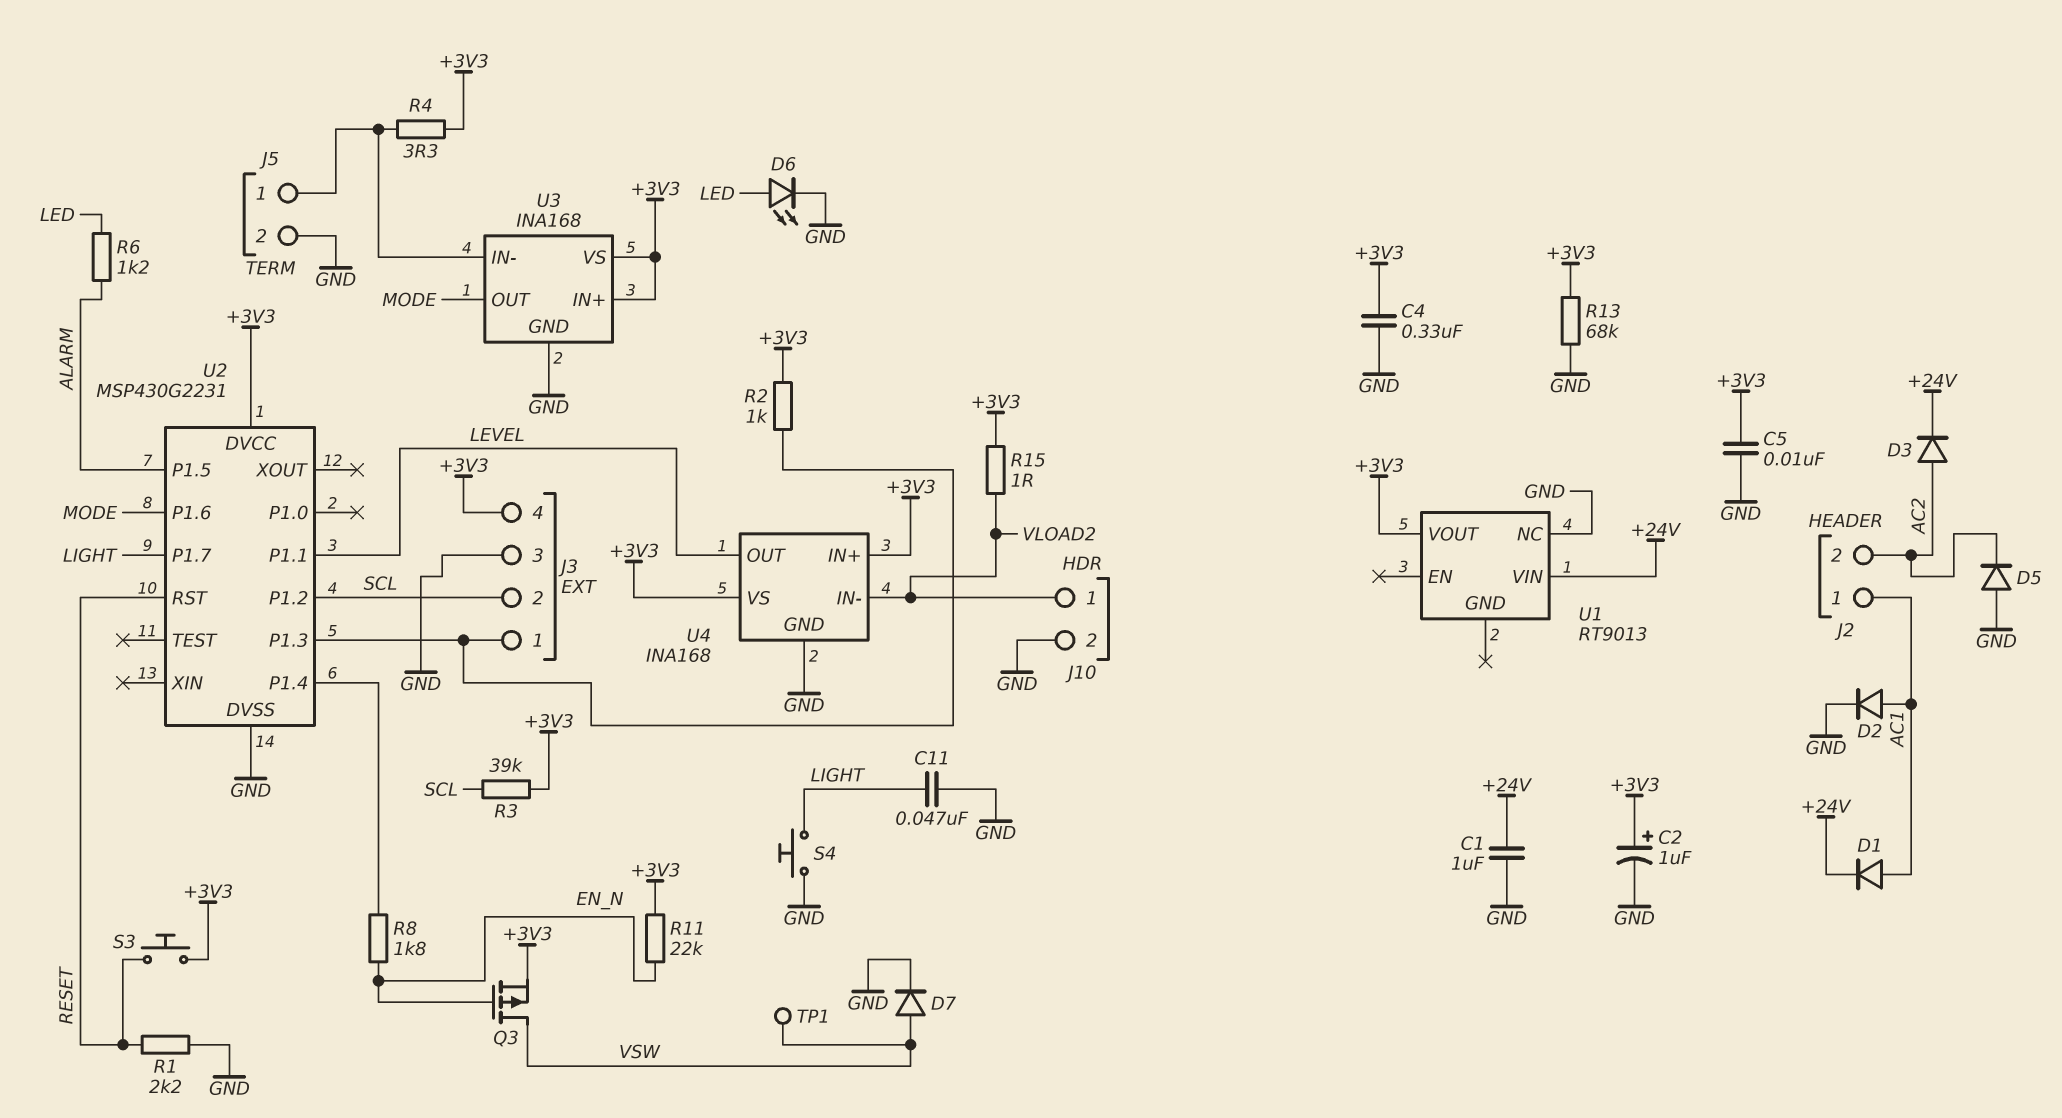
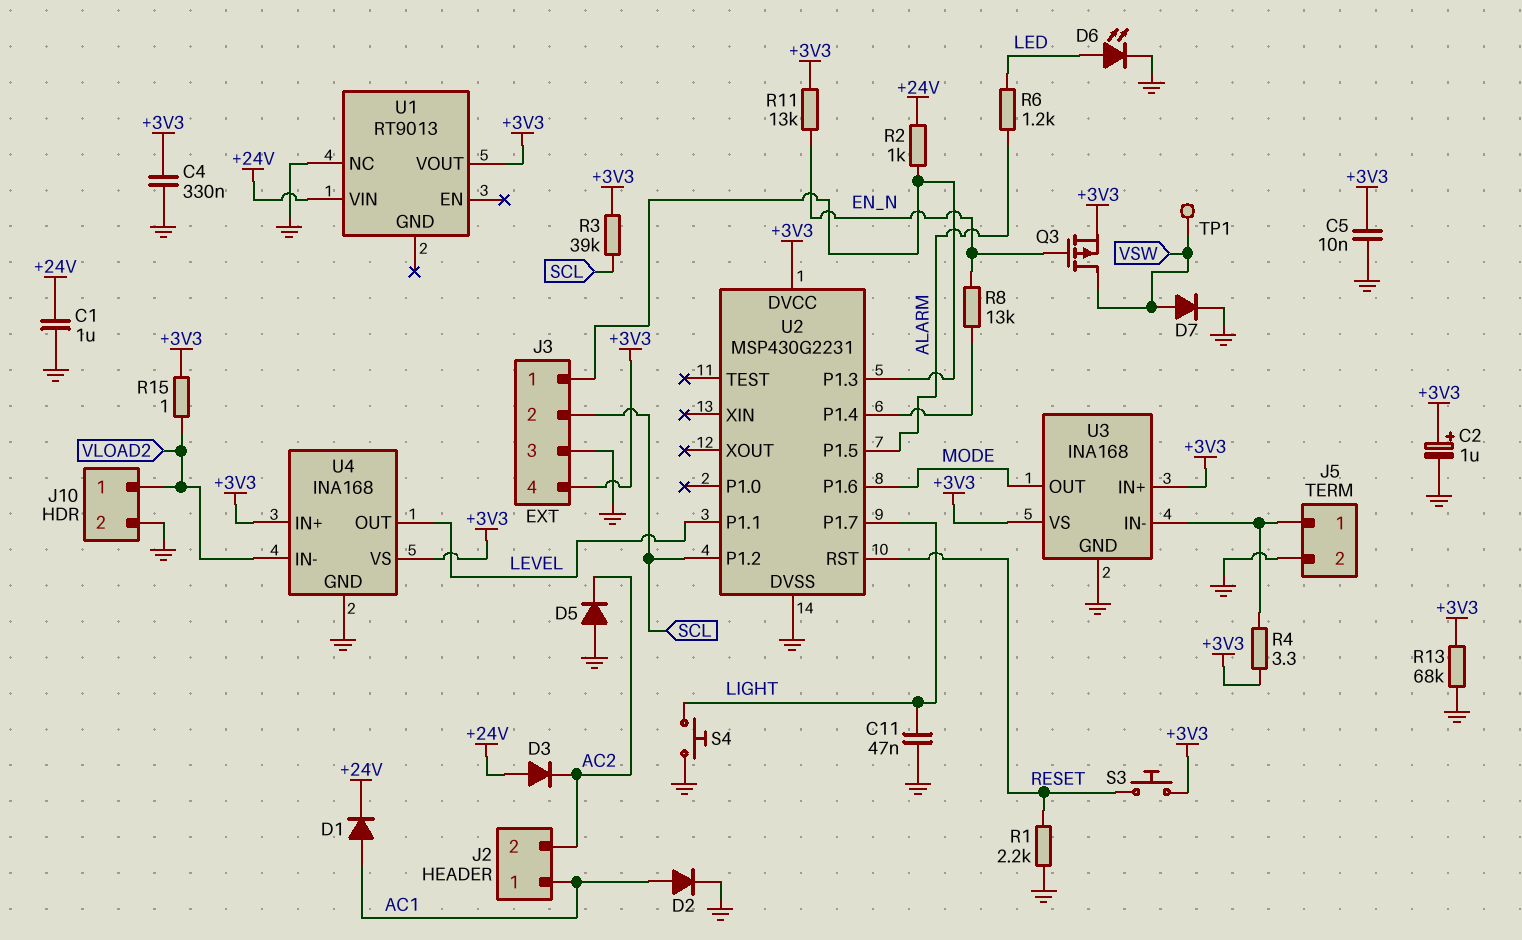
D3: diode (A AC2, K +24V) -> diode (A +24V, K AC2)
R2: 1k (+3V3, J3/1) -> 1k (+24V, J3/1)
R8: 1.8k (EN_N, U2/P1.4) -> 13k (EN_N, U2/P1.4)
R11: 22k (+3V3, EN_N) -> 13k (+3V3, EN_N)

